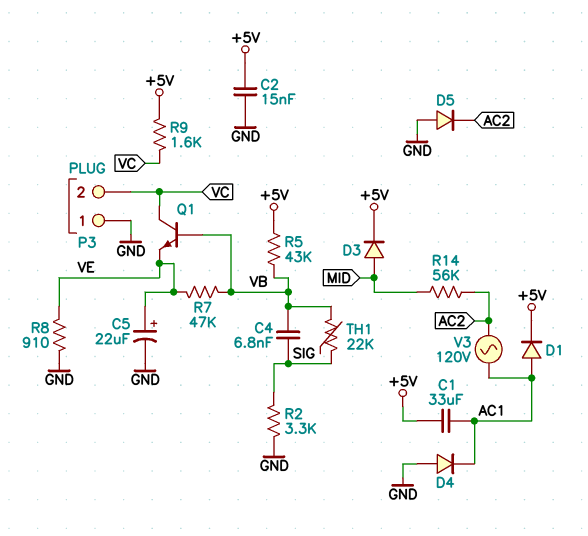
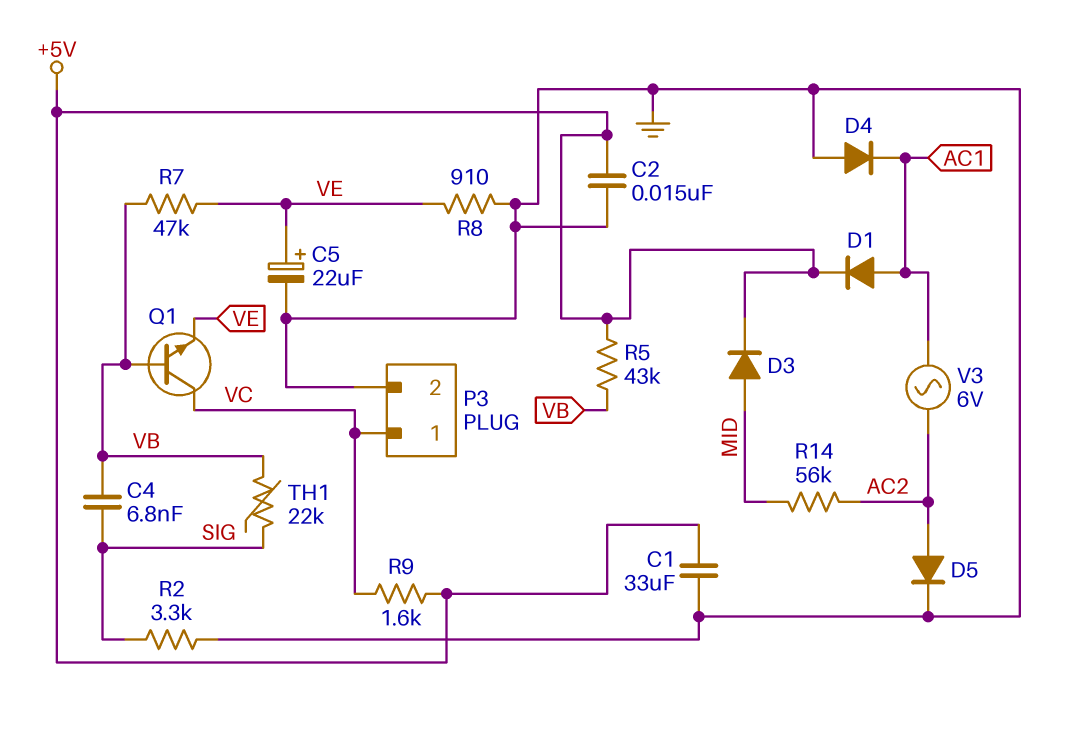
C1: 33uF (+5V, AC1) -> 33uF (+5V, GND)
D5: diode (A GND, K AC2) -> diode (A AC2, K GND)
P3 pin 1: GND -> VC
P3 pin 2: VC -> GND
V3: AC 120V (AC1, AC2) -> AC 6V (AC1, AC2)

